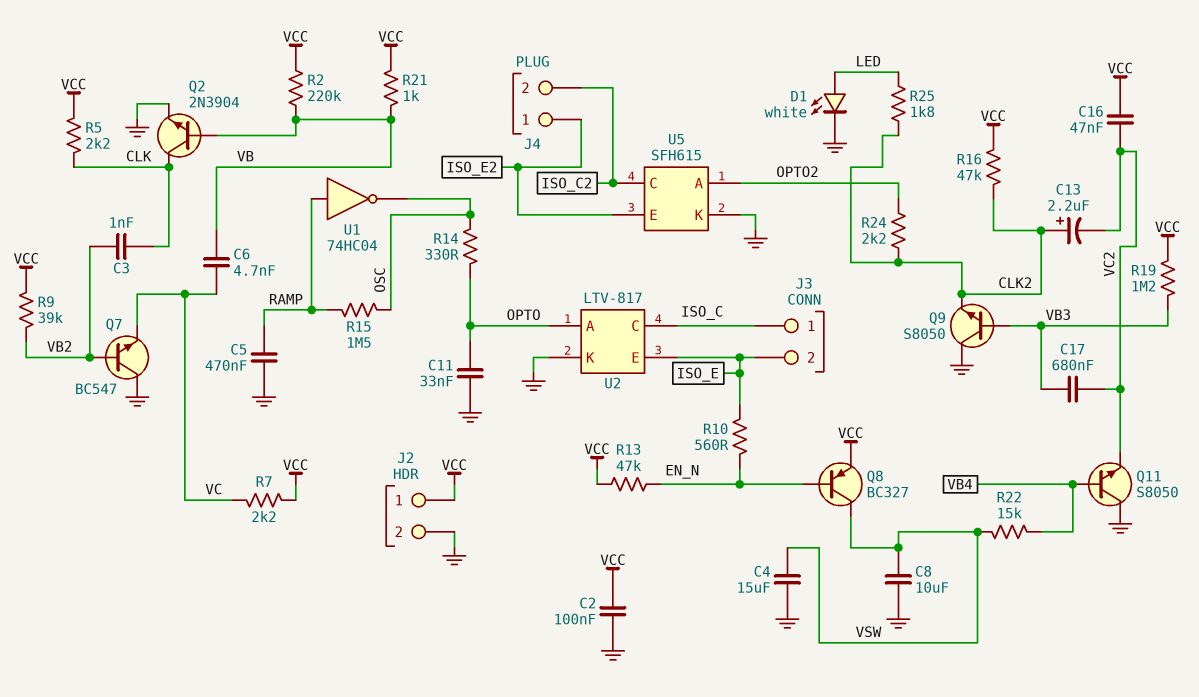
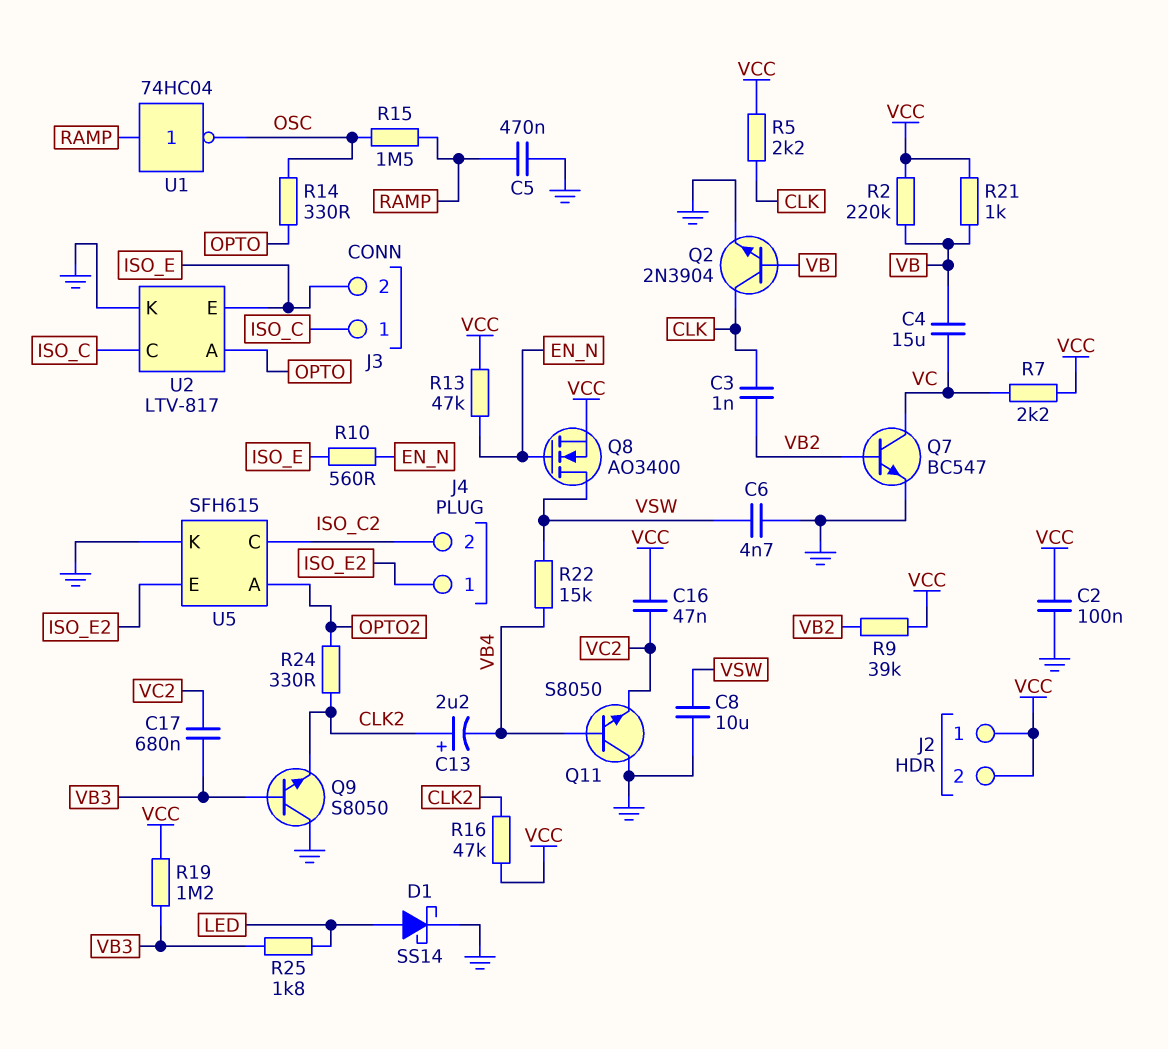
C4: 15uF (GND, VSW) -> 15uF (VB, VC)
C6: 4.7nF (VB, VC) -> 4.7nF (GND, VSW)
C11: 33nF (GND, OPTO) -> none
C13: 2.2uF (plus CLK2, minus VC2) -> 2.2uF (plus CLK2, minus VB4)
D1: LED white (A LED, K GND) -> schottky SS14 (A LED, K GND)
J2 pin 2: GND -> VCC
Q7: NPN BC547 (B VB2, C GND, E VC) -> NPN BC547 (B VB2, C VC, E GND)
Q8: PNP BC327 (B EN_N, C VSW, E VCC) -> NMOS AO3400 (G EN_N, D VSW, S VCC)
R24: 2.2k (CLK2, OPTO2) -> 330 (CLK2, OPTO2)
R25: 1.8k (CLK2, LED) -> 1.8k (LED, VB3)

